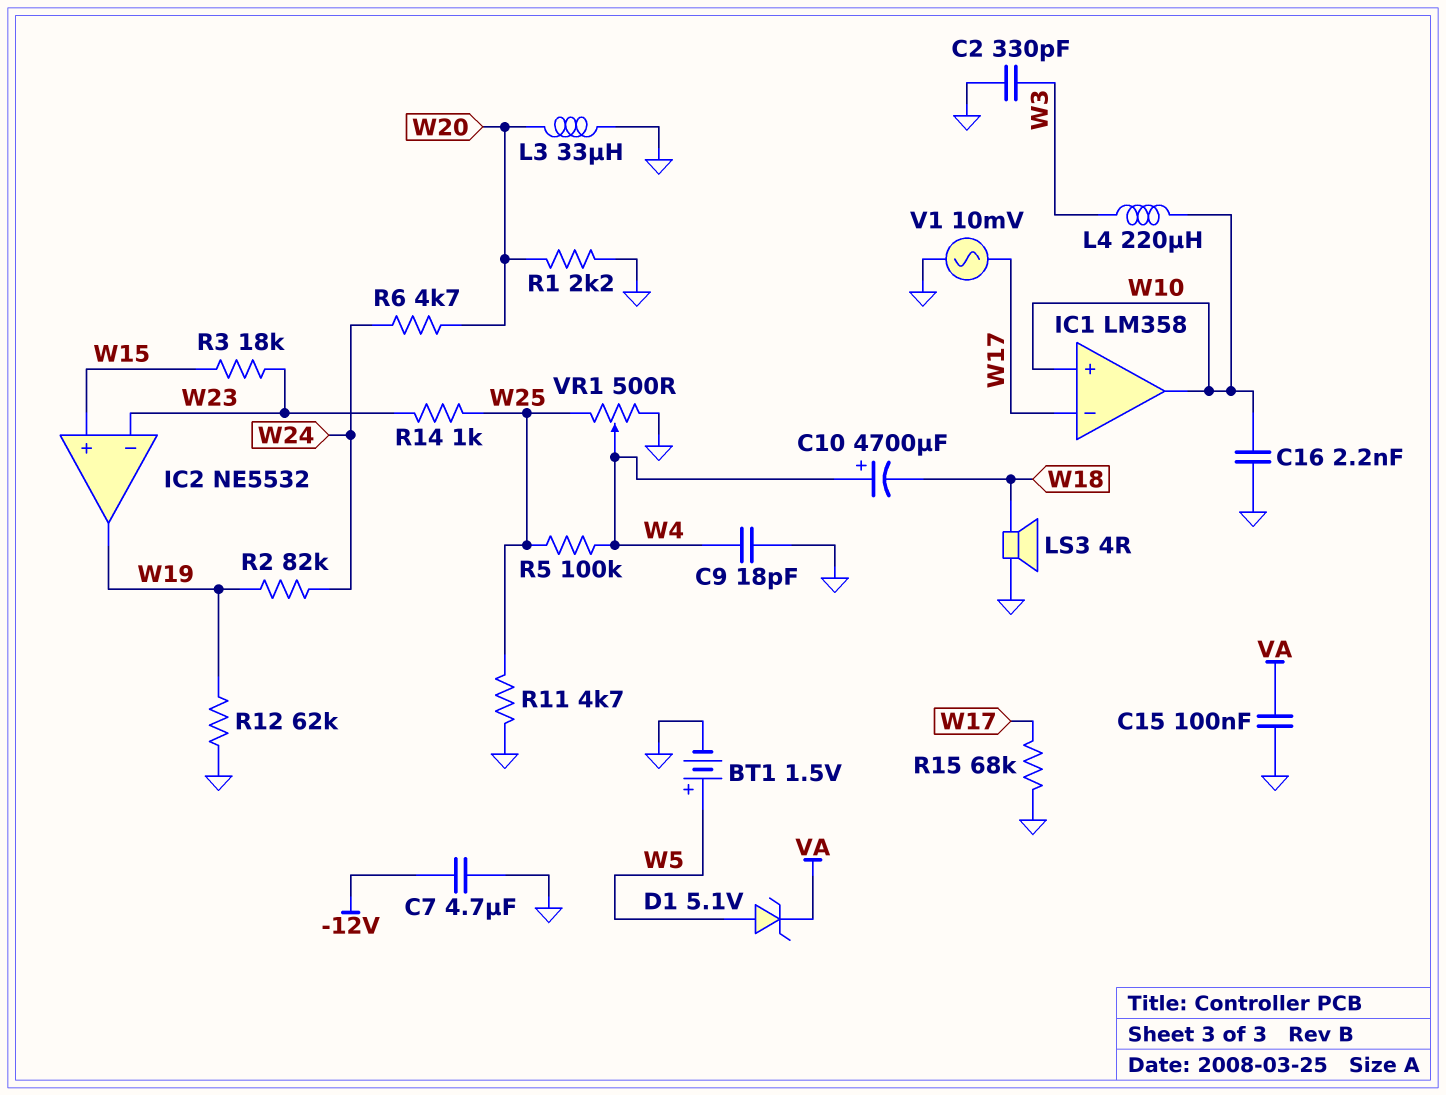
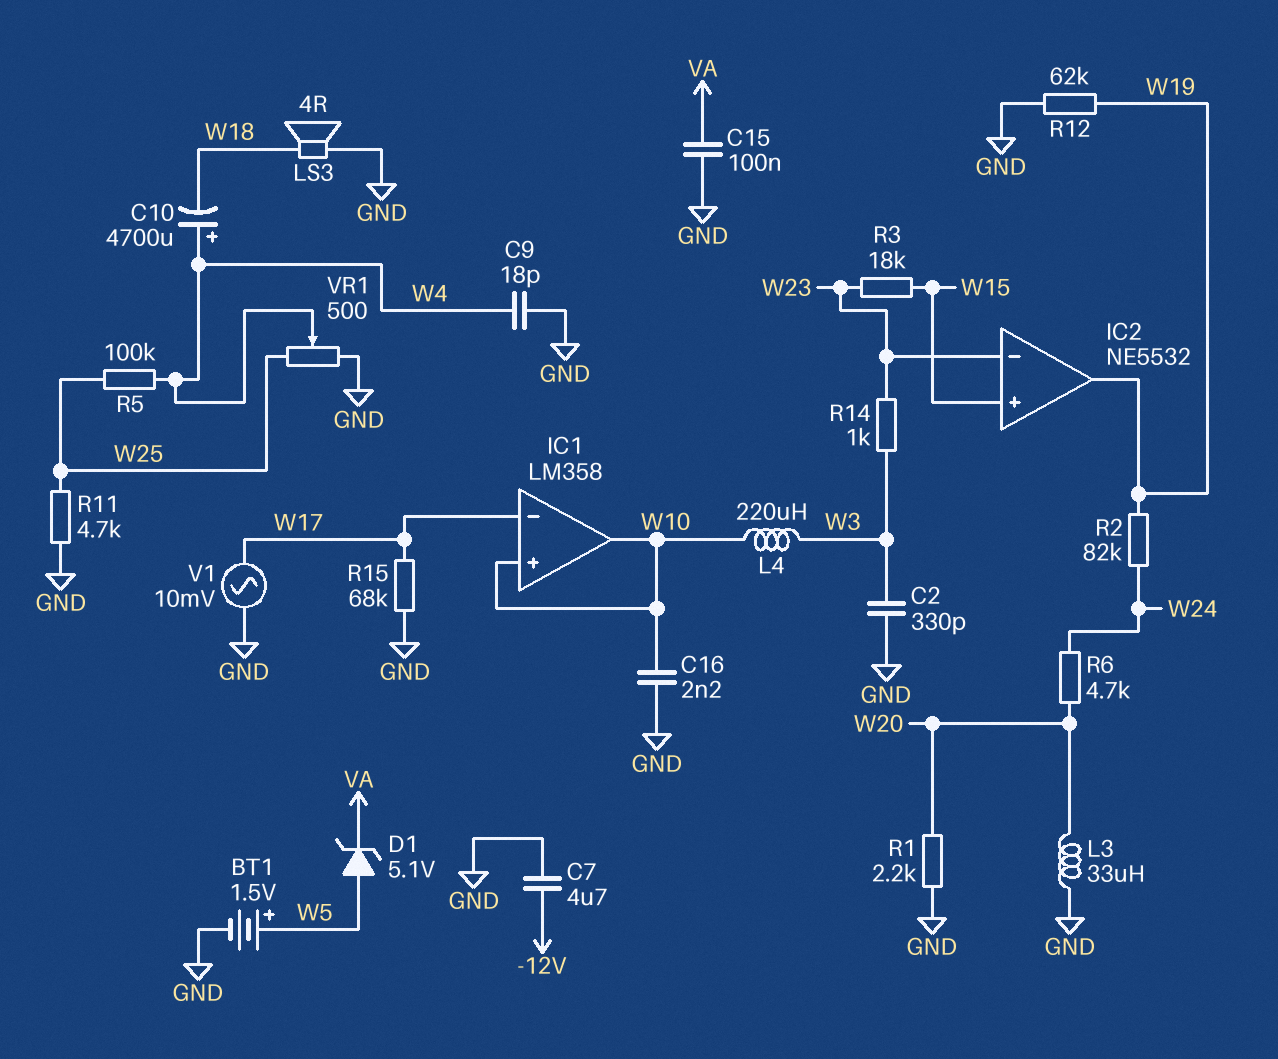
R14: 1k (W23, W25) -> 1k (W3, W23)

